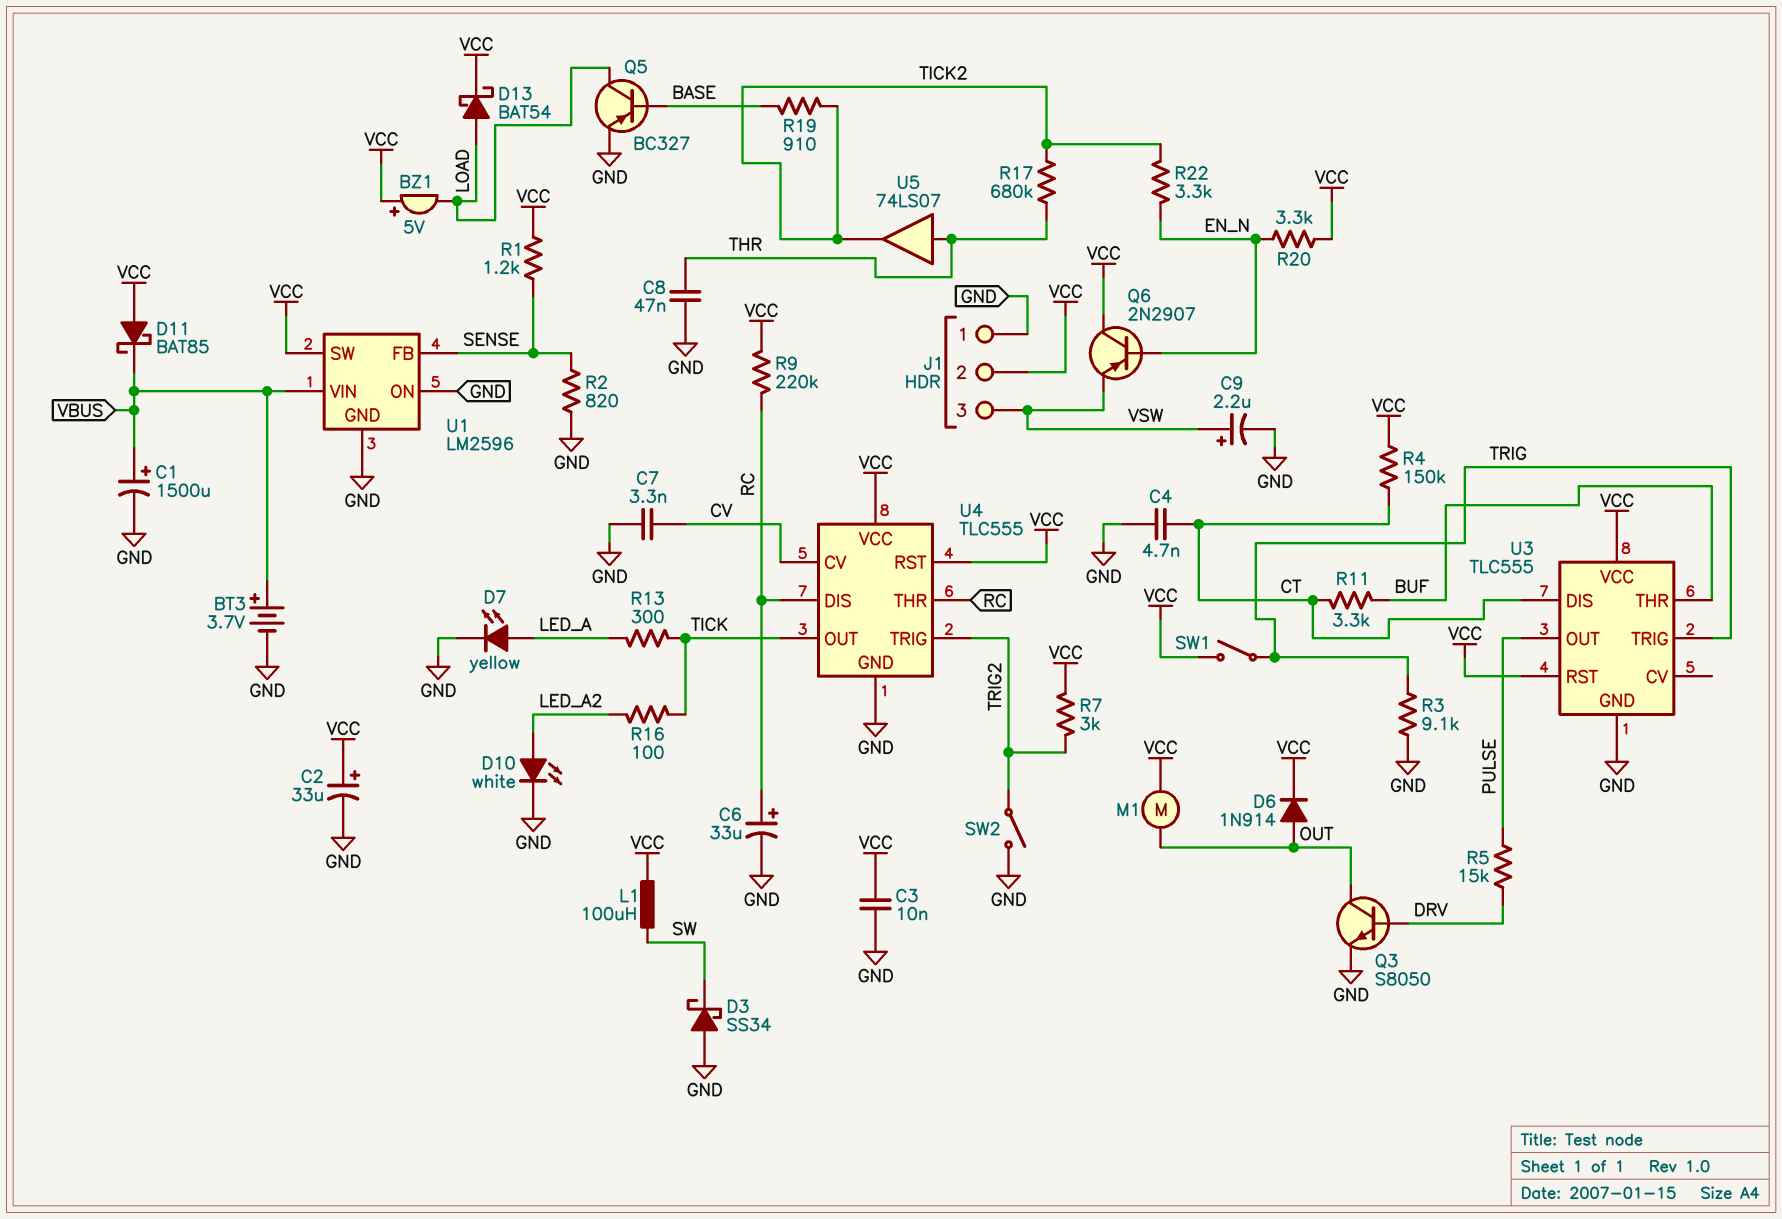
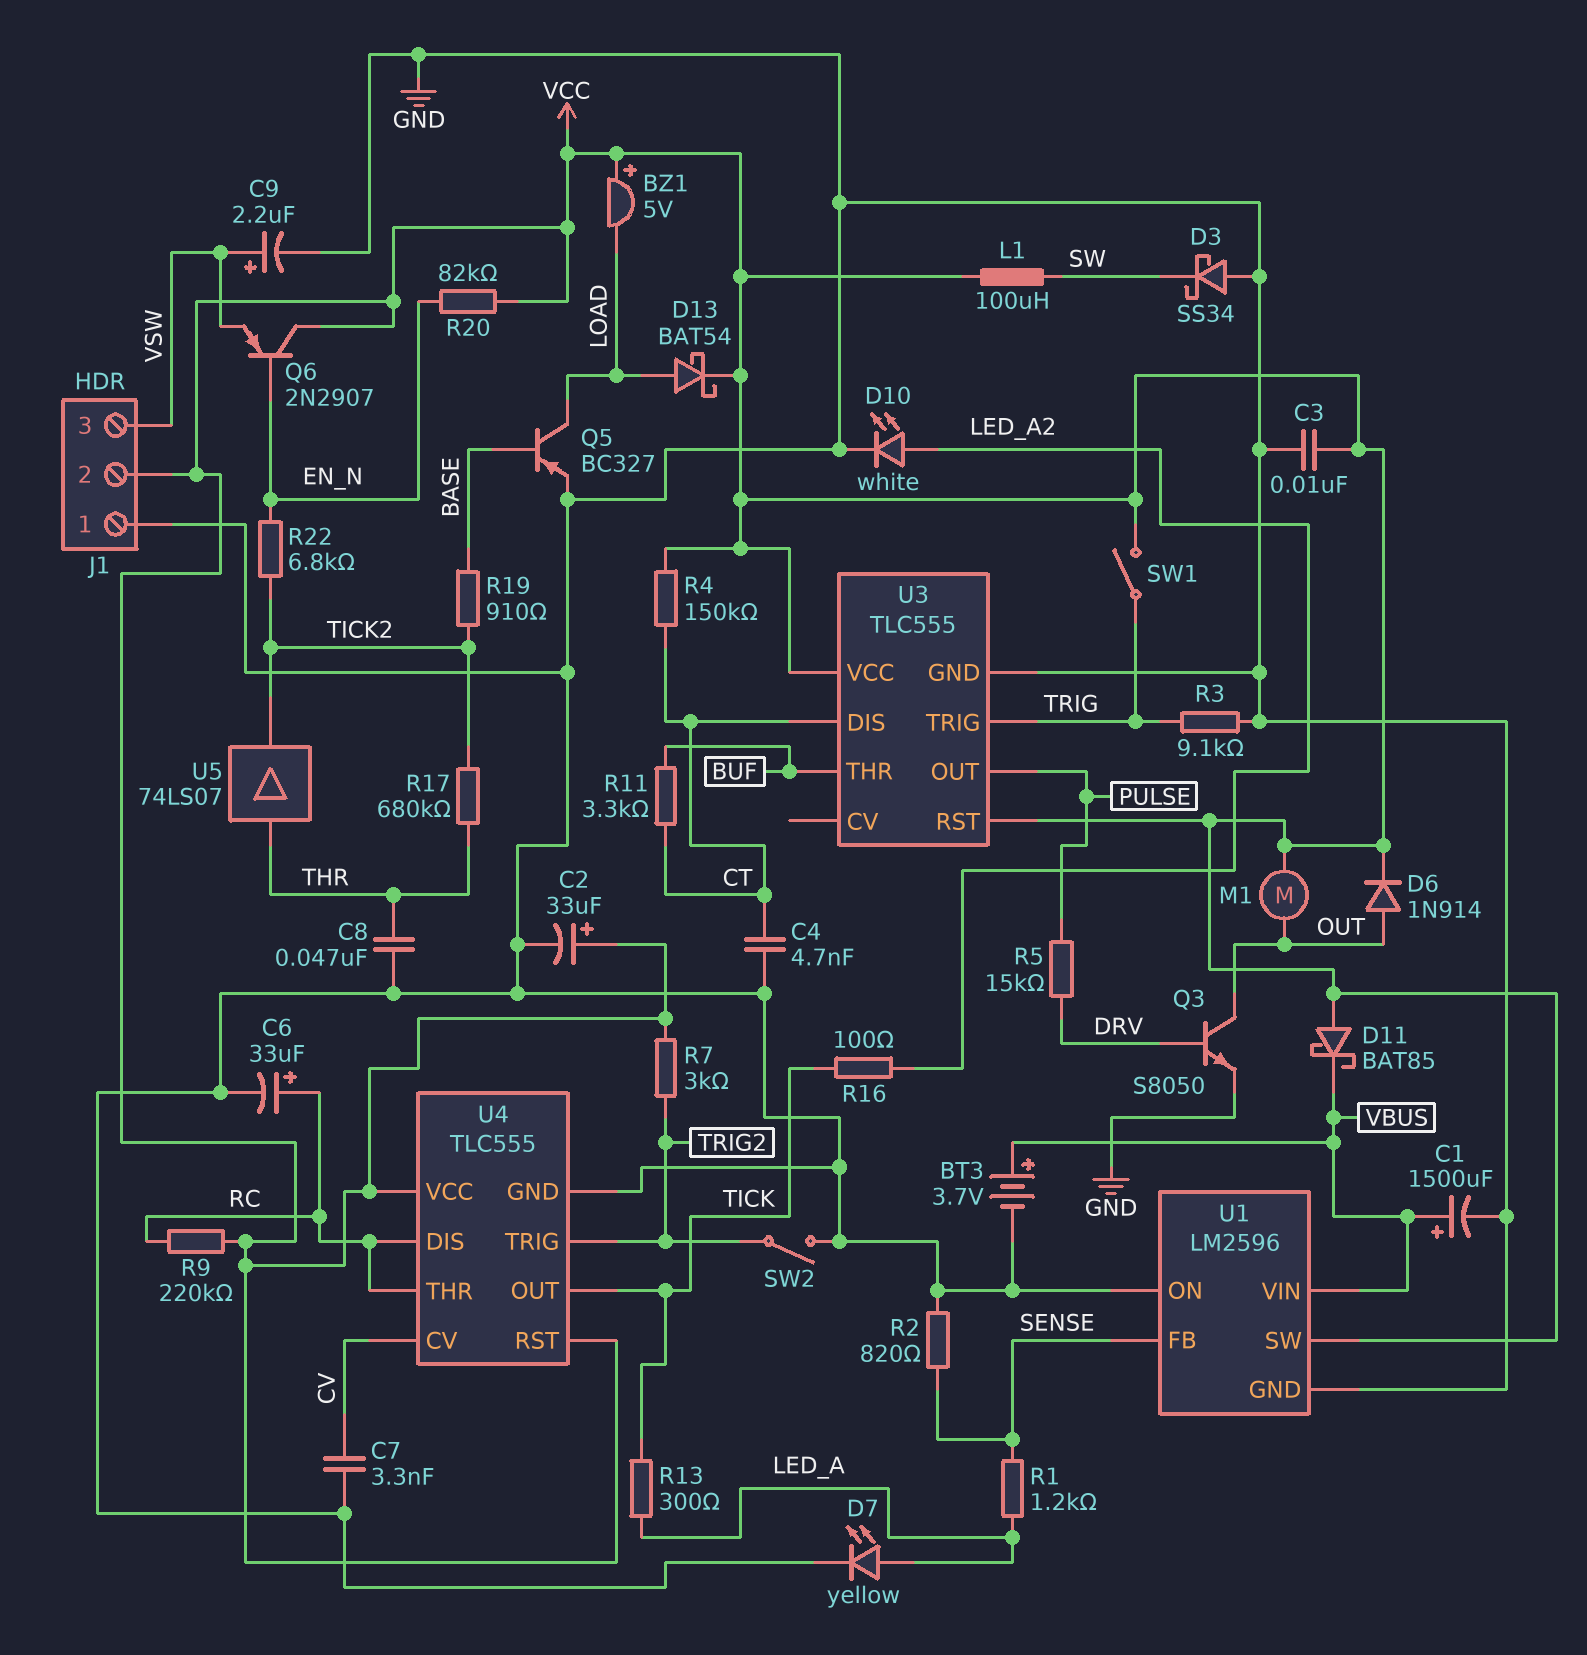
R1: 1.2k (SENSE, VCC) -> 1.2k (LED_A, SENSE)
R20: 3.3k (EN_N, VCC) -> 82k (EN_N, VCC)
R22: 3.3k (EN_N, TICK2) -> 6.8k (EN_N, TICK2)

